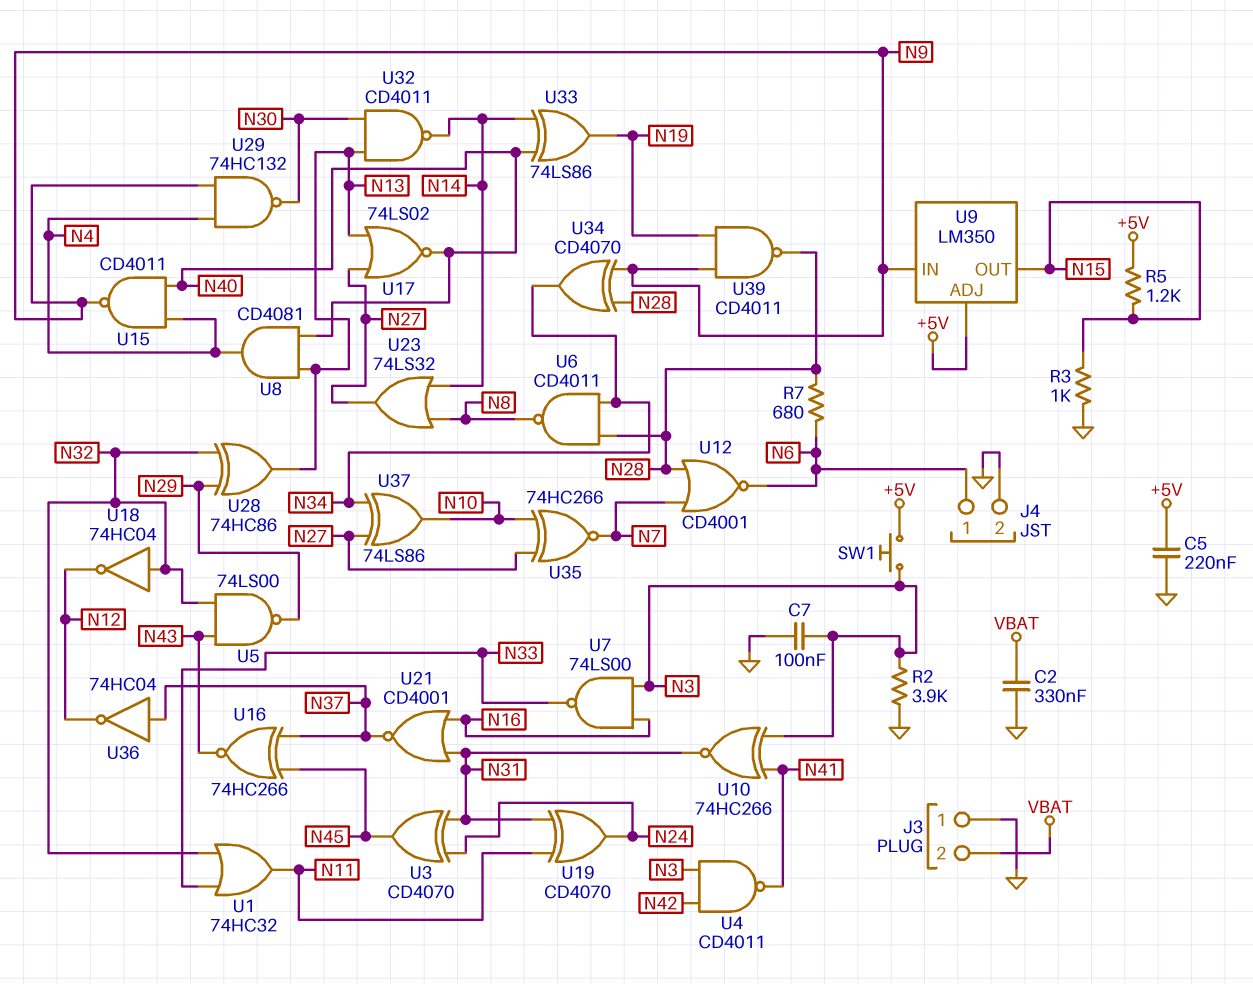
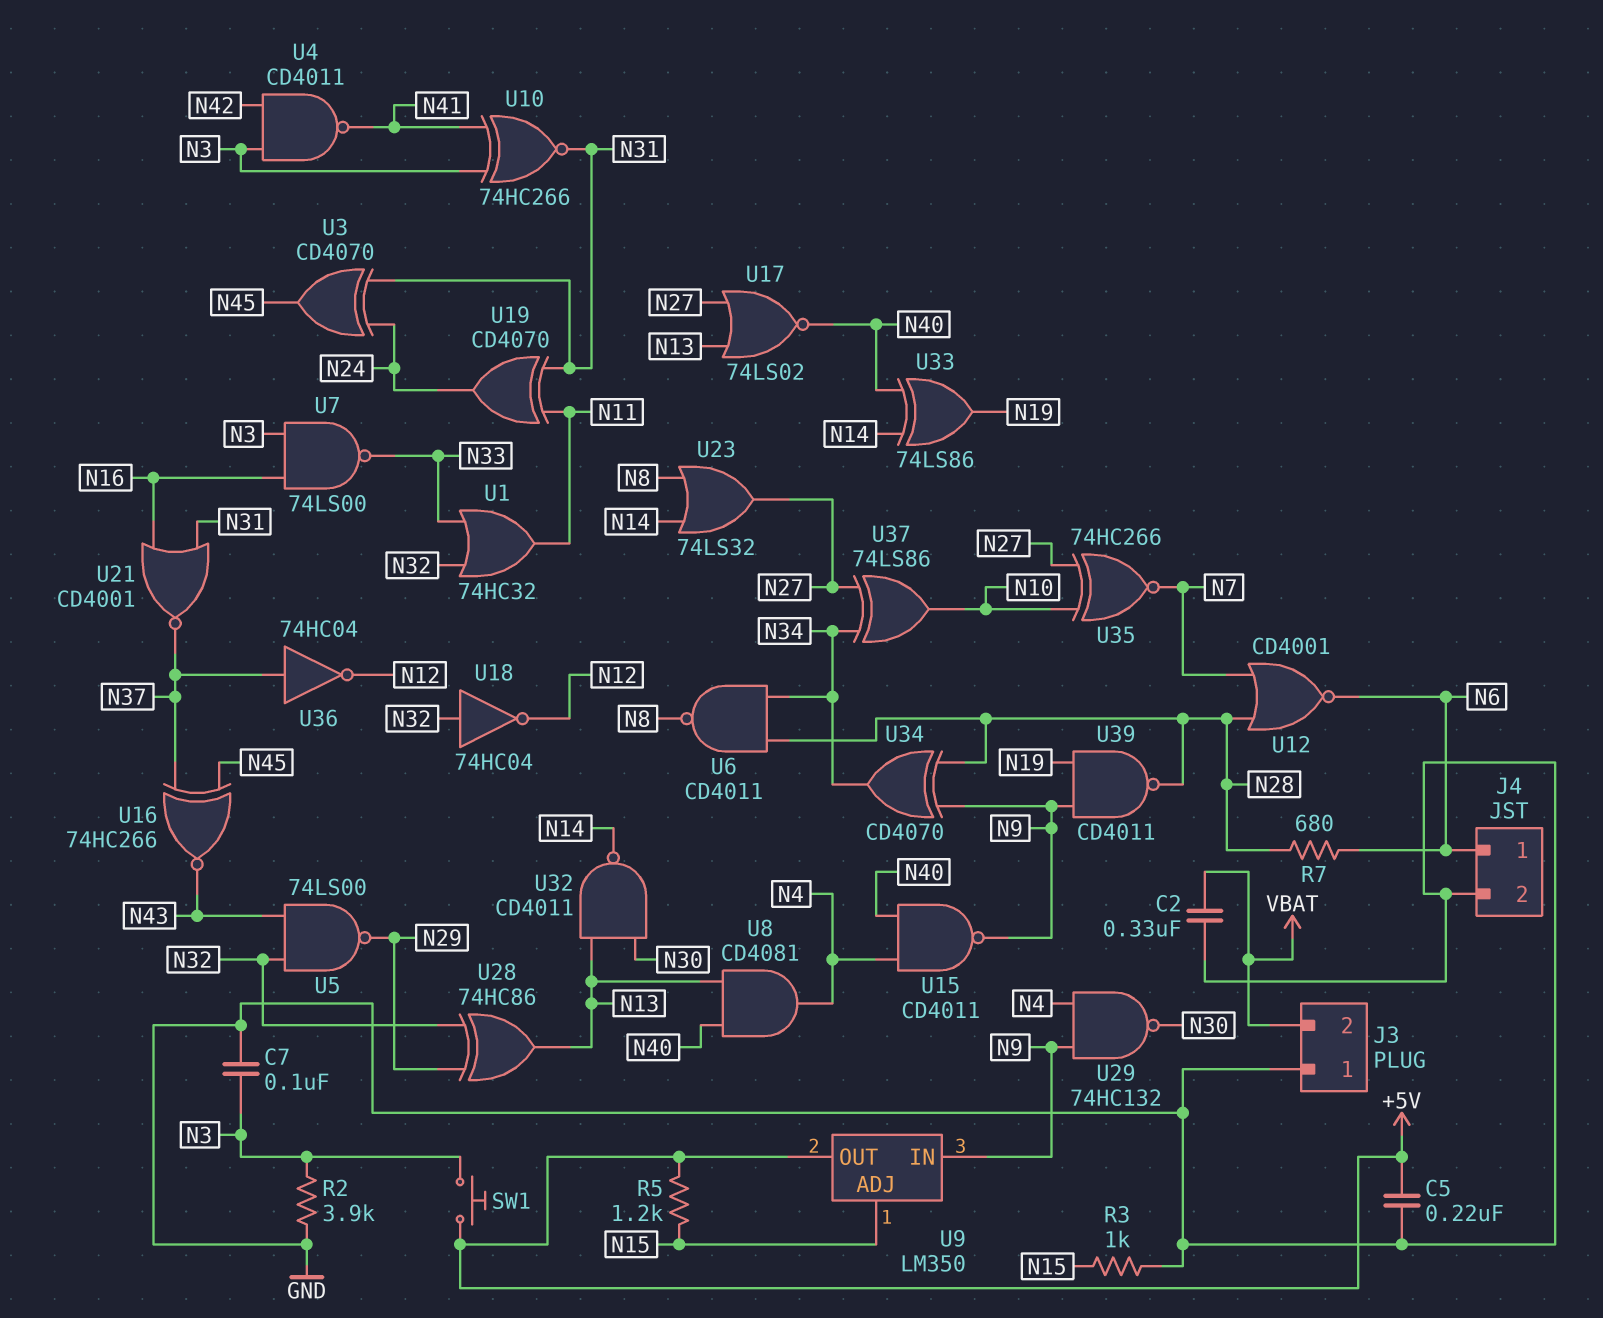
U9 pin ADJ: +5V -> N15
U9 pin OUT: N15 -> +5V

